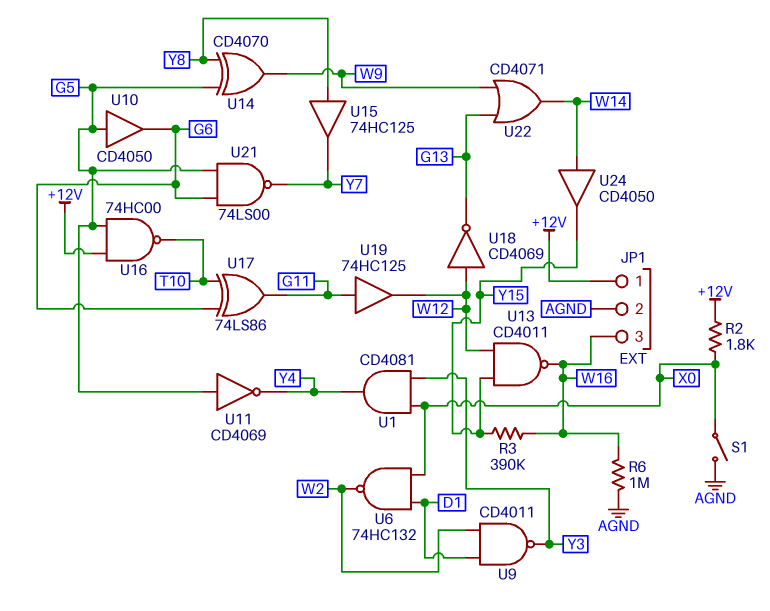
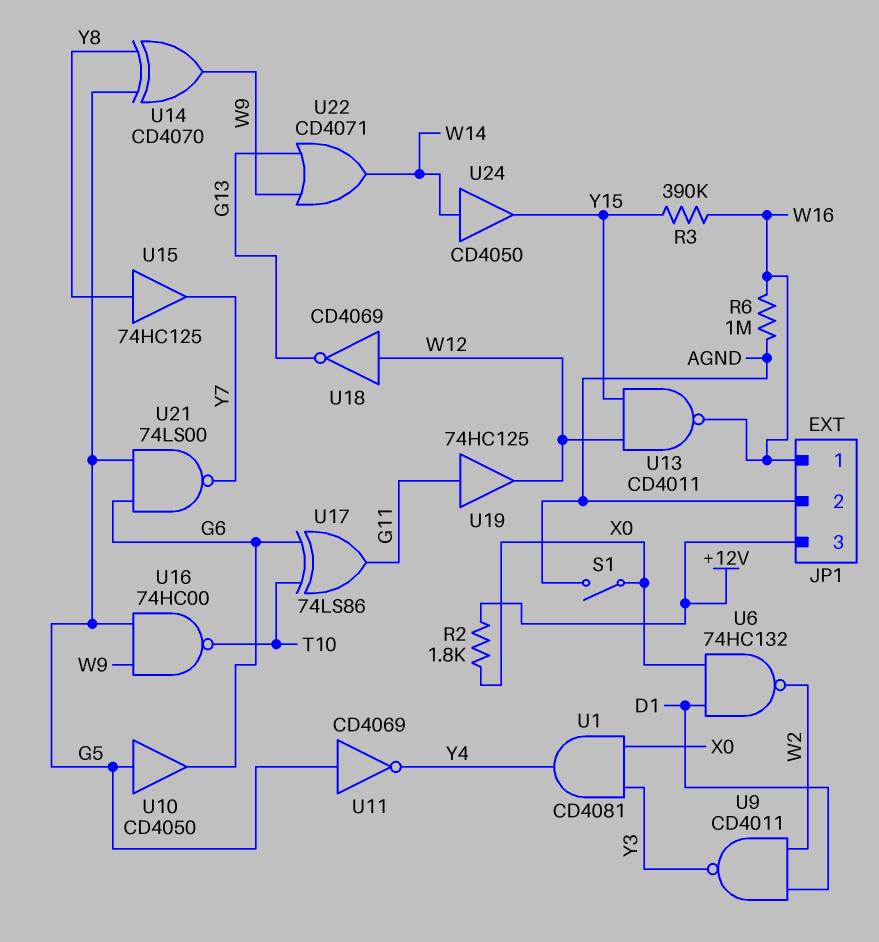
JP1 pin 1: +12V -> W16
JP1 pin 3: W16 -> +12V
U16: NAND 74HC00 (in +12V, in G5, out T10) -> NAND 74HC00 (in G5, in W9, out T10)

